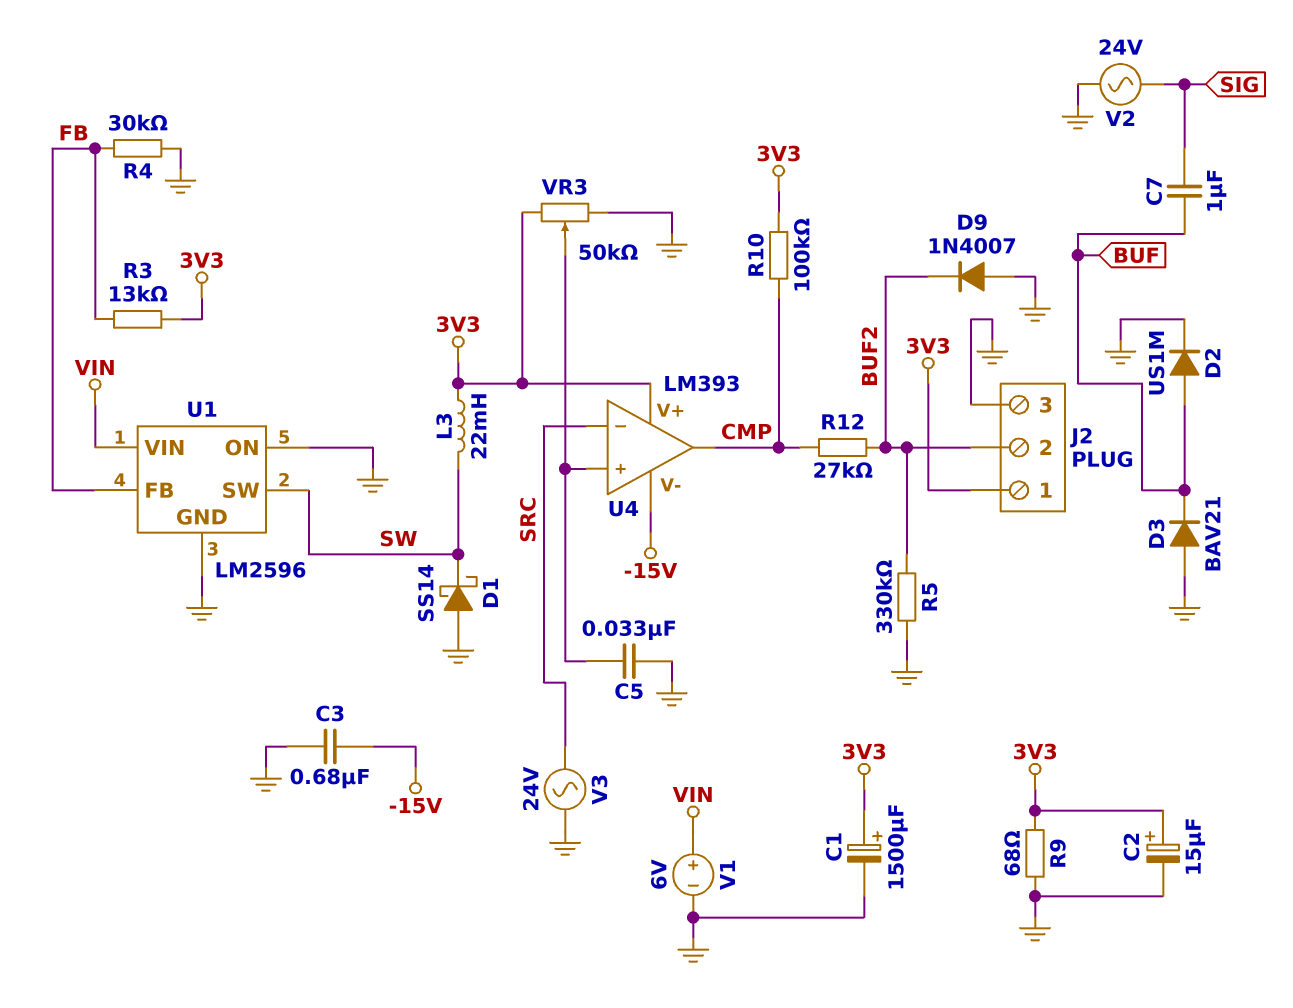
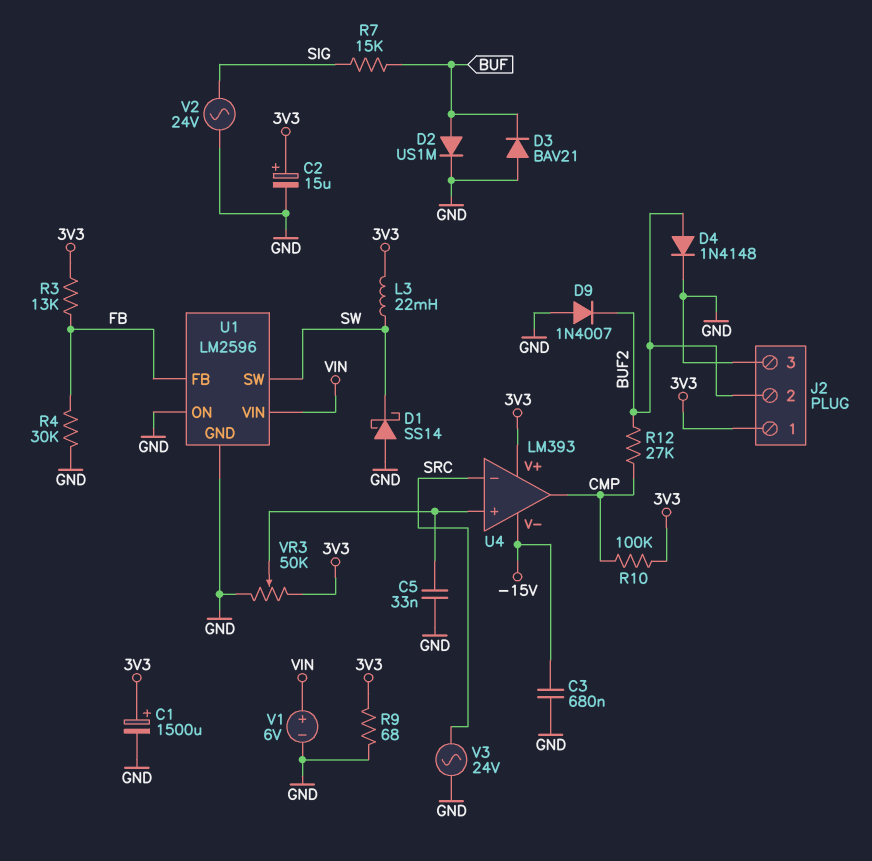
C7: 1uF (BUF, SIG) -> none
D4: none -> diode 1N4148 (A BUF2, K GND)
R5: 330k (BUF2, GND) -> none
R7: none -> 15k (BUF, SIG)

